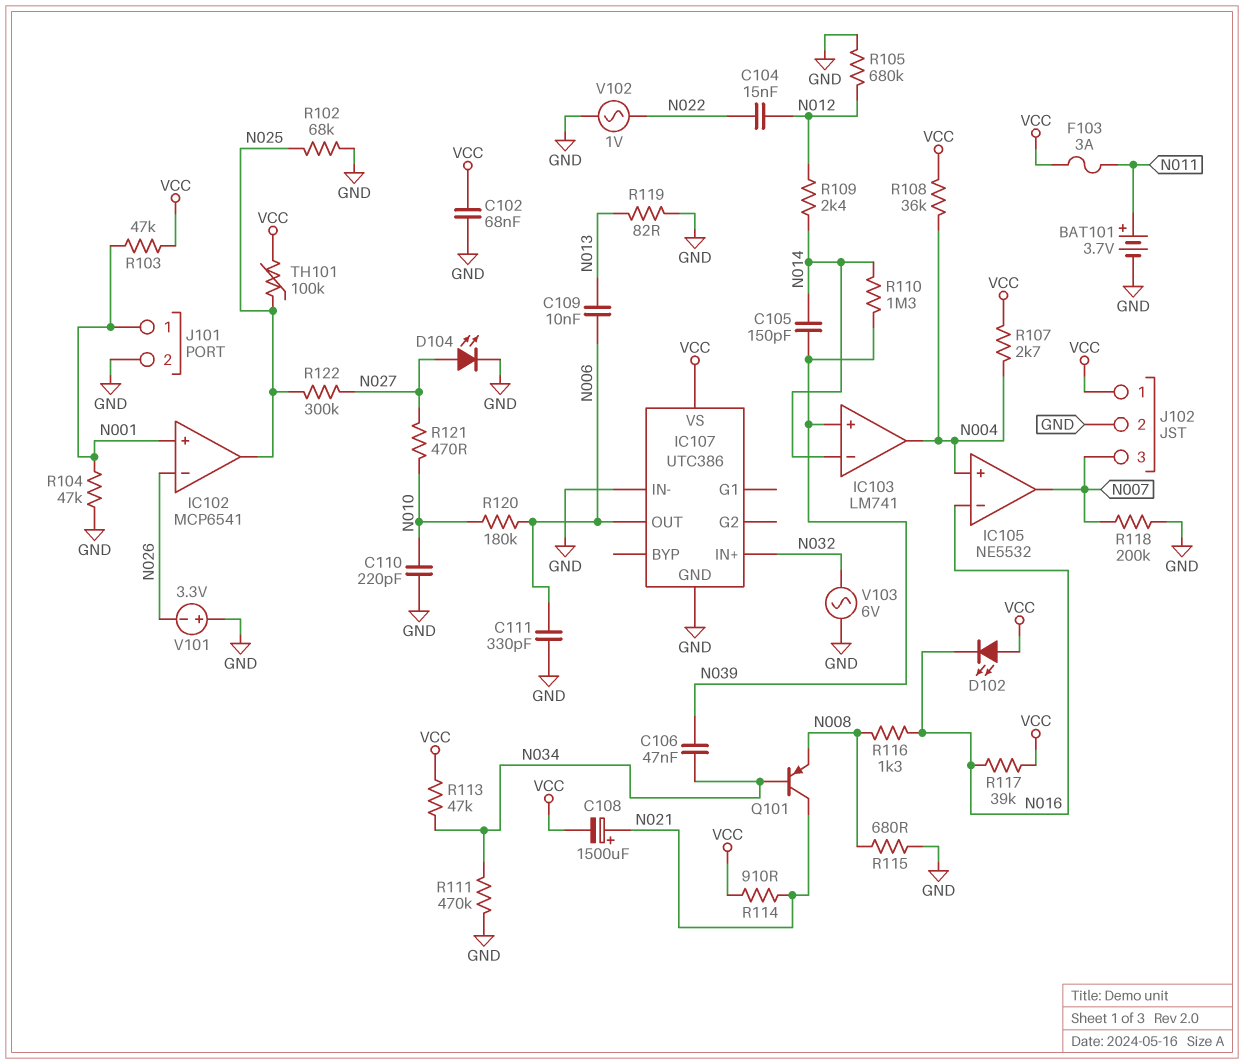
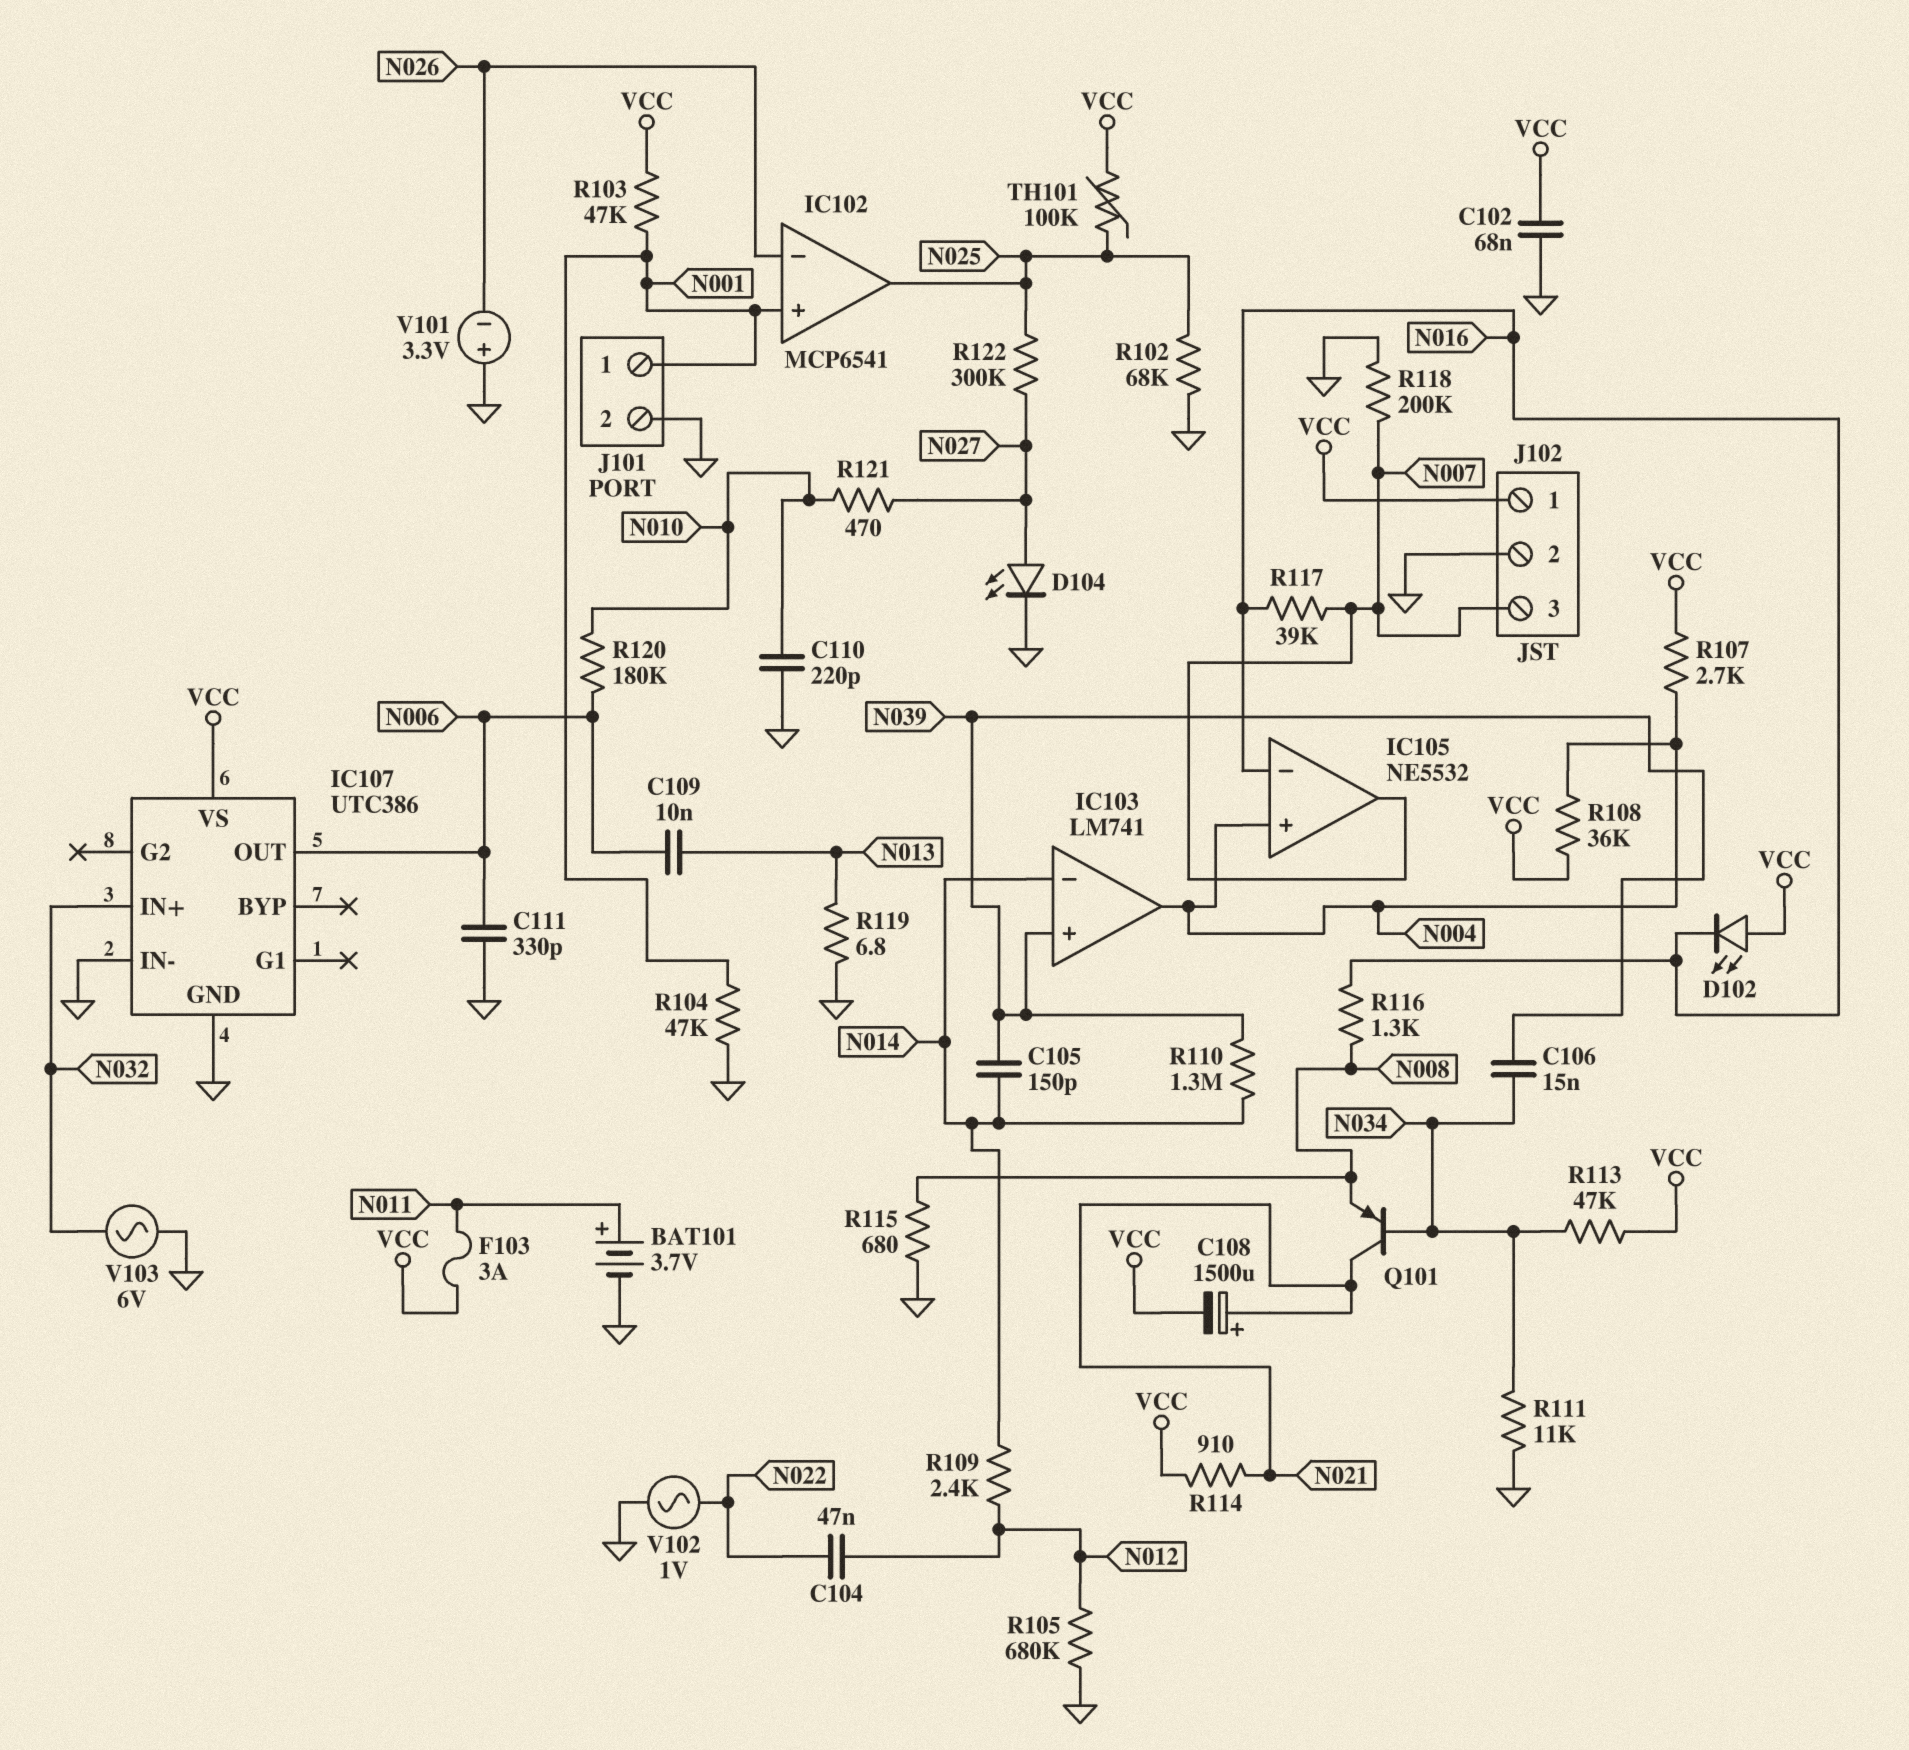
C104: 15nF (N012, N022) -> 47nF (N012, N022)
C106: 47nF (N034, N039) -> 15nF (N034, N039)
R111: 470k (GND, N034) -> 11k (GND, N034)
R117: 39k (N016, VCC) -> 39k (N007, N016)
R119: 82 (GND, N013) -> 6.8 (GND, N013)

